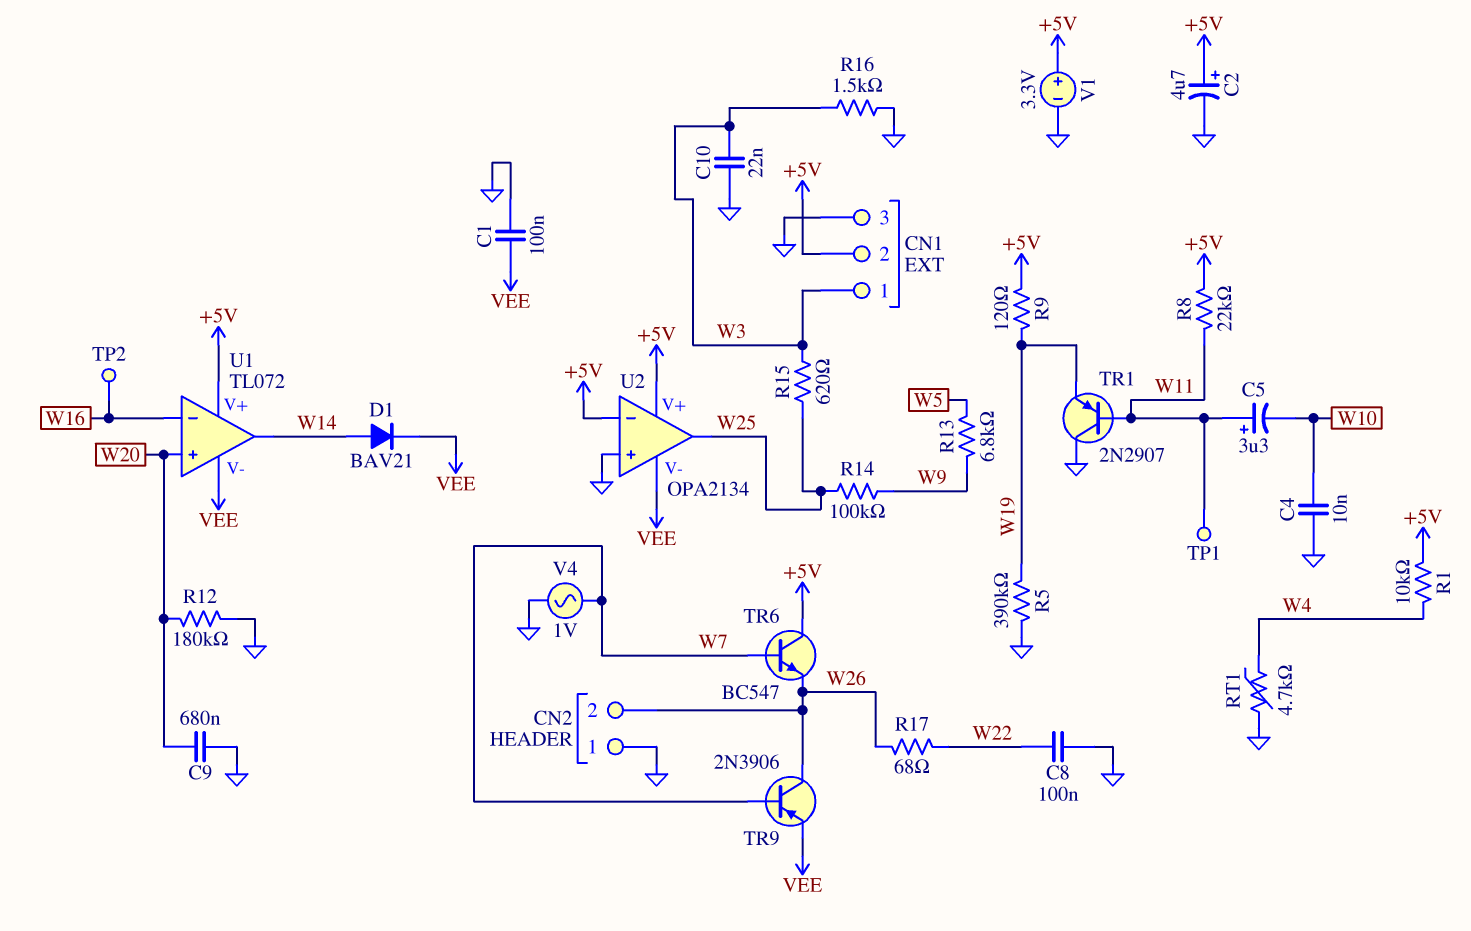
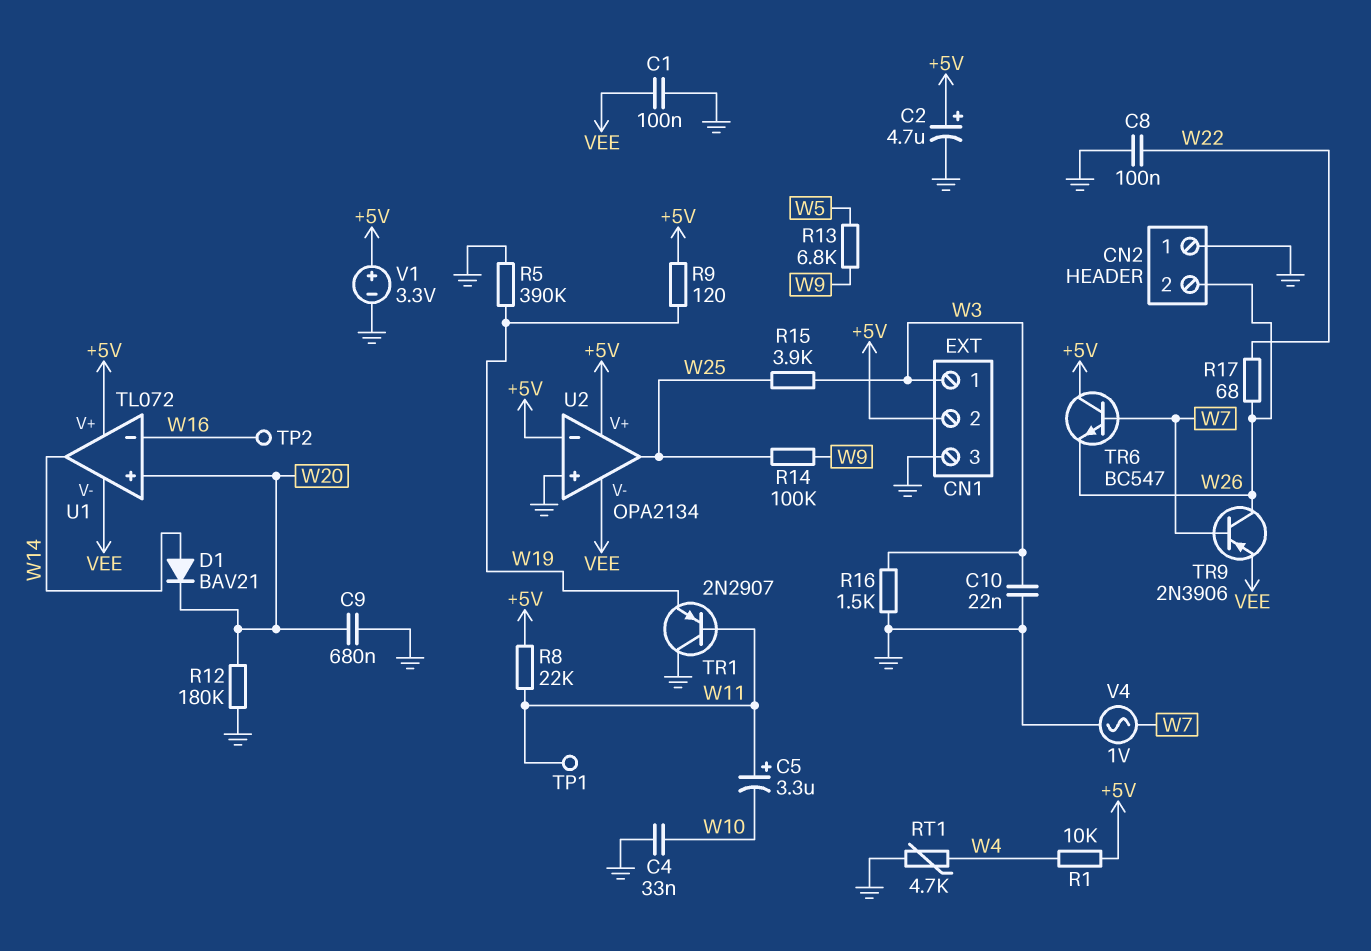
C4: 10nF (GND, W10) -> 33nF (GND, W10)
D1: diode BAV21 (A W14, K VEE) -> diode BAV21 (A W14, K W20)
R15: 620 (W3, W25) -> 3.9k (W3, W25)

